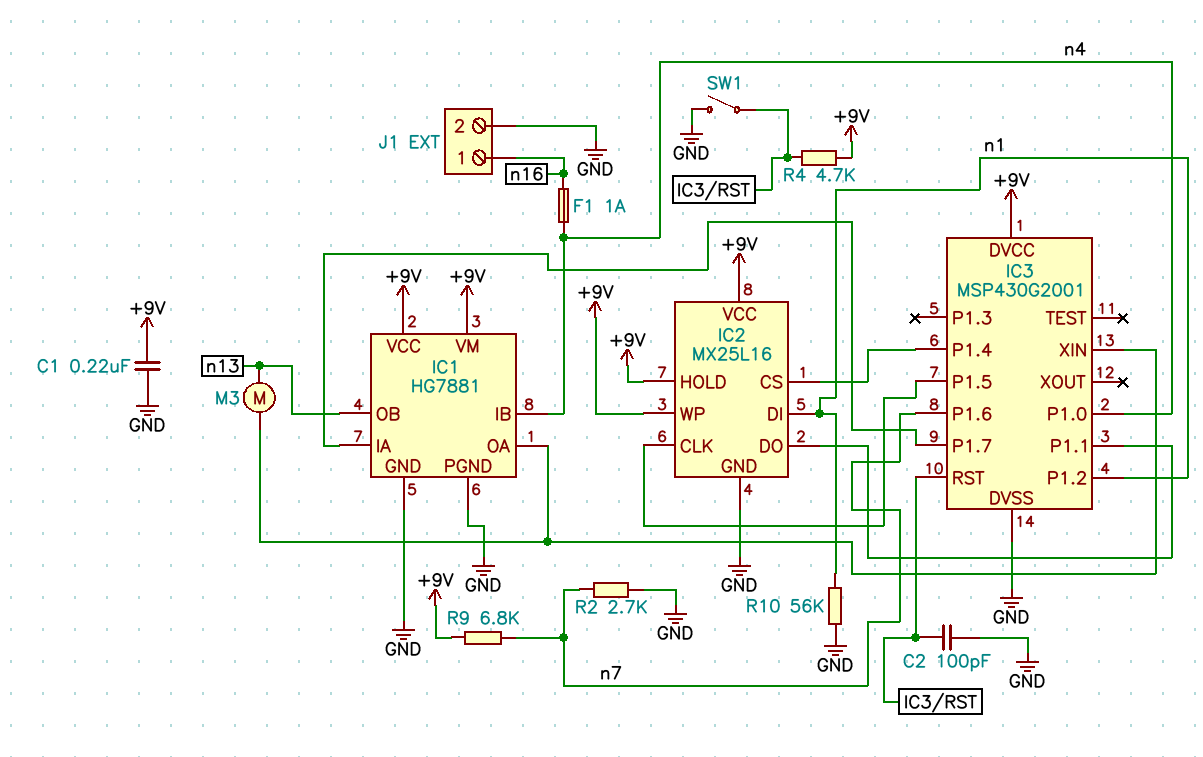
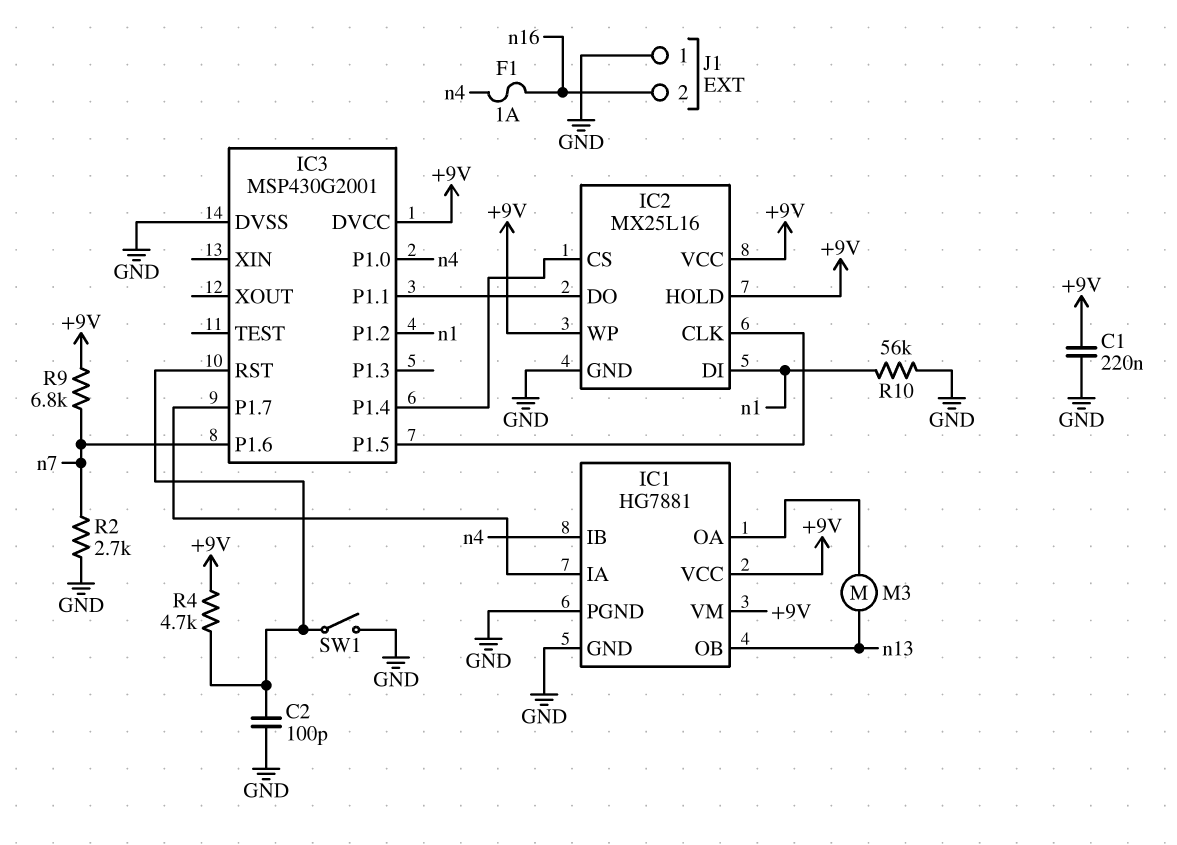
IC3 pin XIN: IC1/OA -> none
J1 pin 1: n16 -> GND
J1 pin 2: GND -> n16

